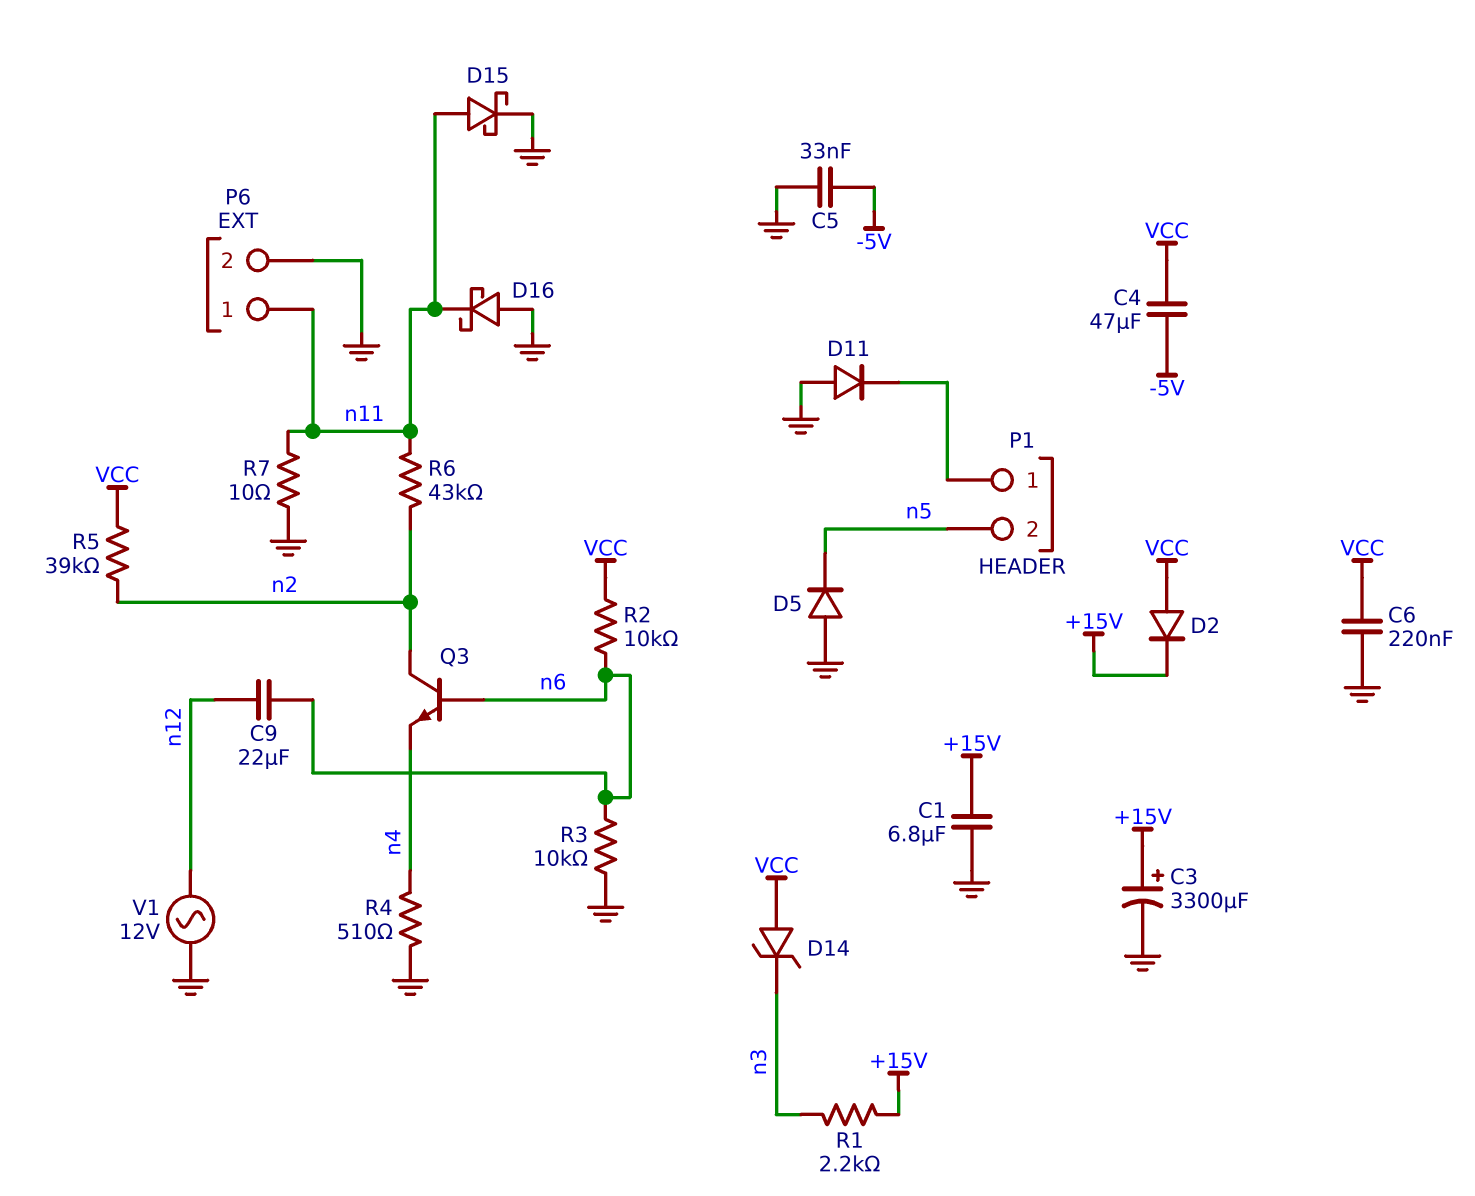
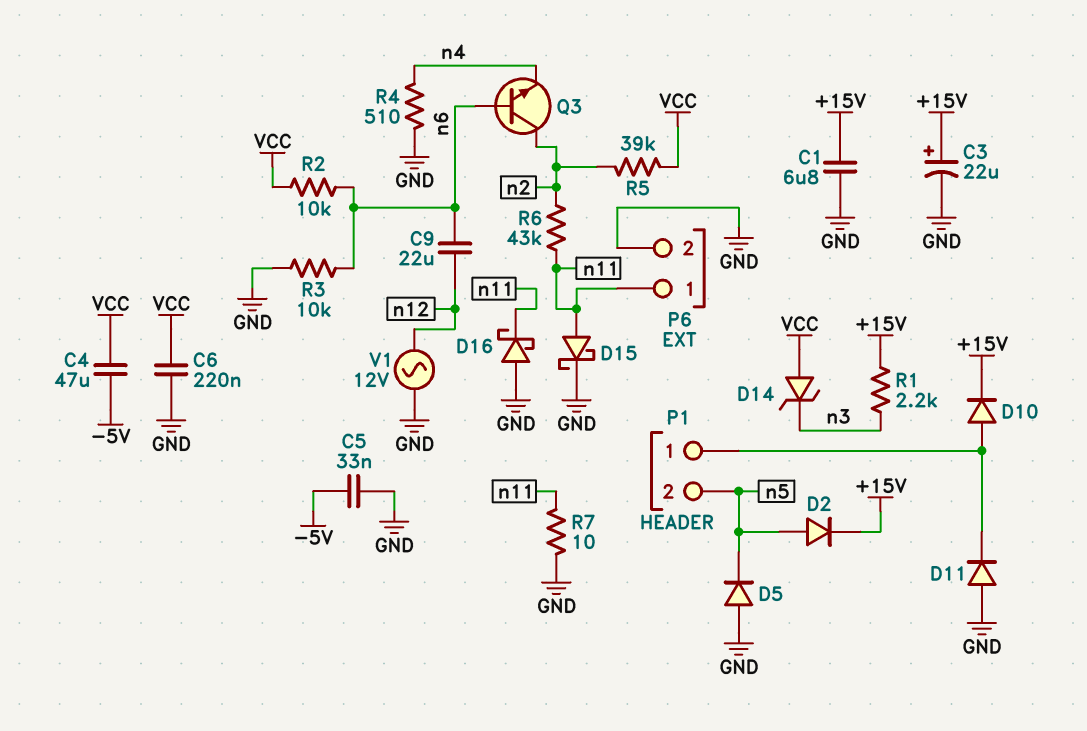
C3: 3300uF (plus +15V, minus GND) -> 22uF (plus +15V, minus GND)
D2: diode (A VCC, K +15V) -> diode (A n5, K +15V)
D10: none -> diode (A P1/1, K +15V)

